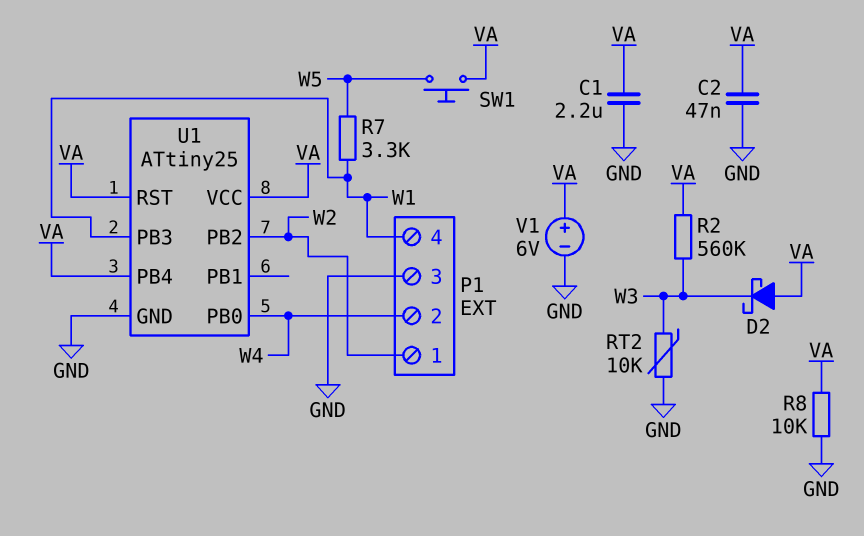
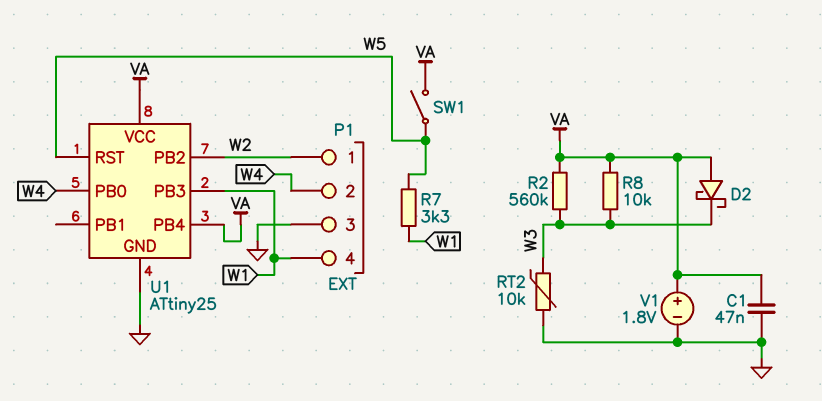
C1: 2.2uF (GND, VA) -> 47nF (GND, VA)
C2: 47nF (GND, VA) -> none
R8: 10k (GND, VA) -> 10k (VA, W3)
SW1: button (VA, W5) -> switch (VA, W5)
U1 pin RST: VA -> W5
V1: 6V (plus VA, minus GND) -> 1.8V (plus VA, minus GND)

